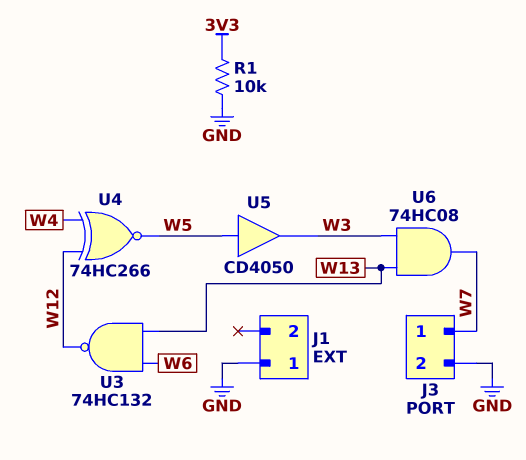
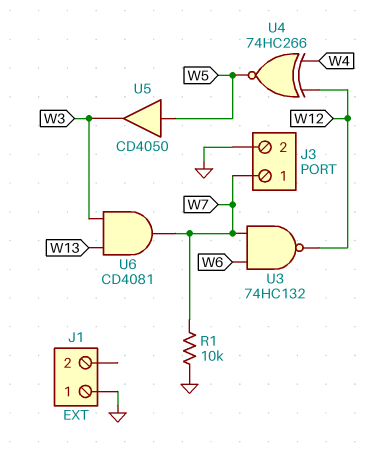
R1: 10k (3V3, GND) -> 10k (GND, W7)
U3: NAND 74HC132 (in W6, in W13, out W12) -> NAND 74HC132 (in W6, in W7, out W12)
U6: AND 74HC08 (in W3, in W13, out W7) -> AND CD4081 (in W3, in W13, out W7)

